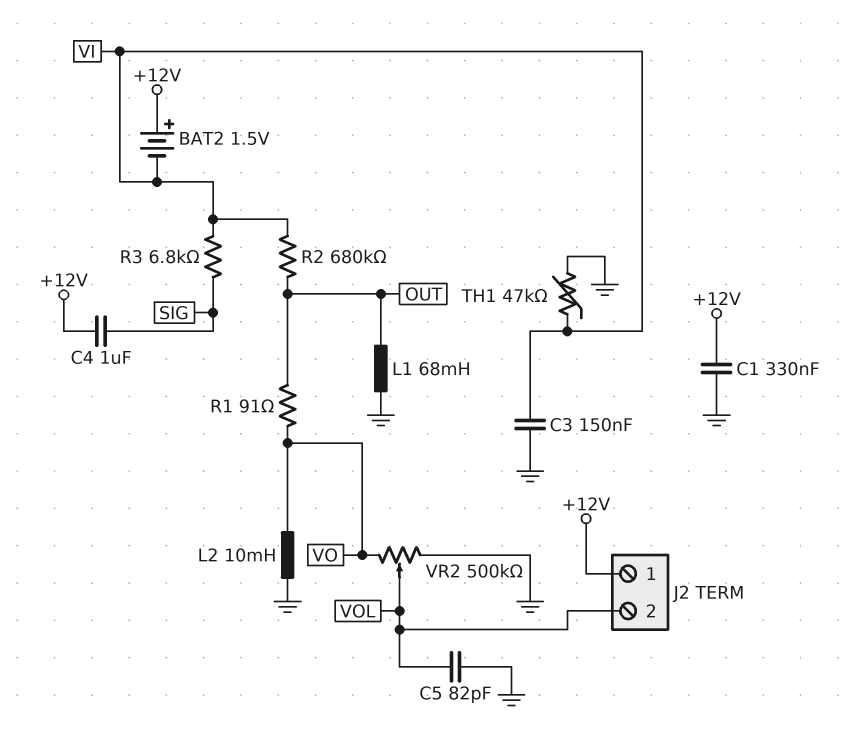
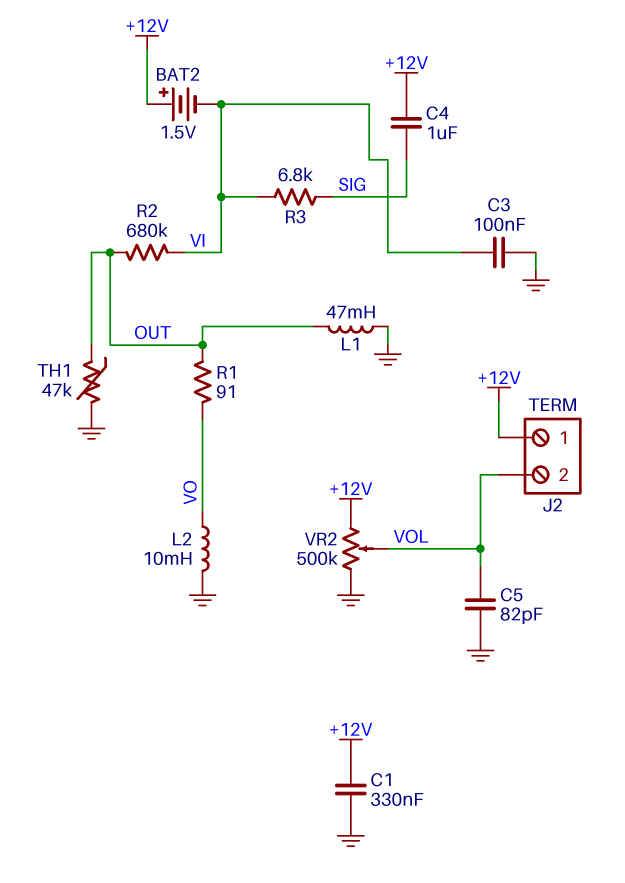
C3: 150nF (GND, VI) -> 100nF (GND, VI)
L1: 68mH (GND, OUT) -> 47mH (GND, OUT)
TH1: 47k (GND, VI) -> 47k (GND, OUT)
VR2: 500k (GND, VO, wiper VOL) -> 500k (+12V, GND, wiper VOL)

